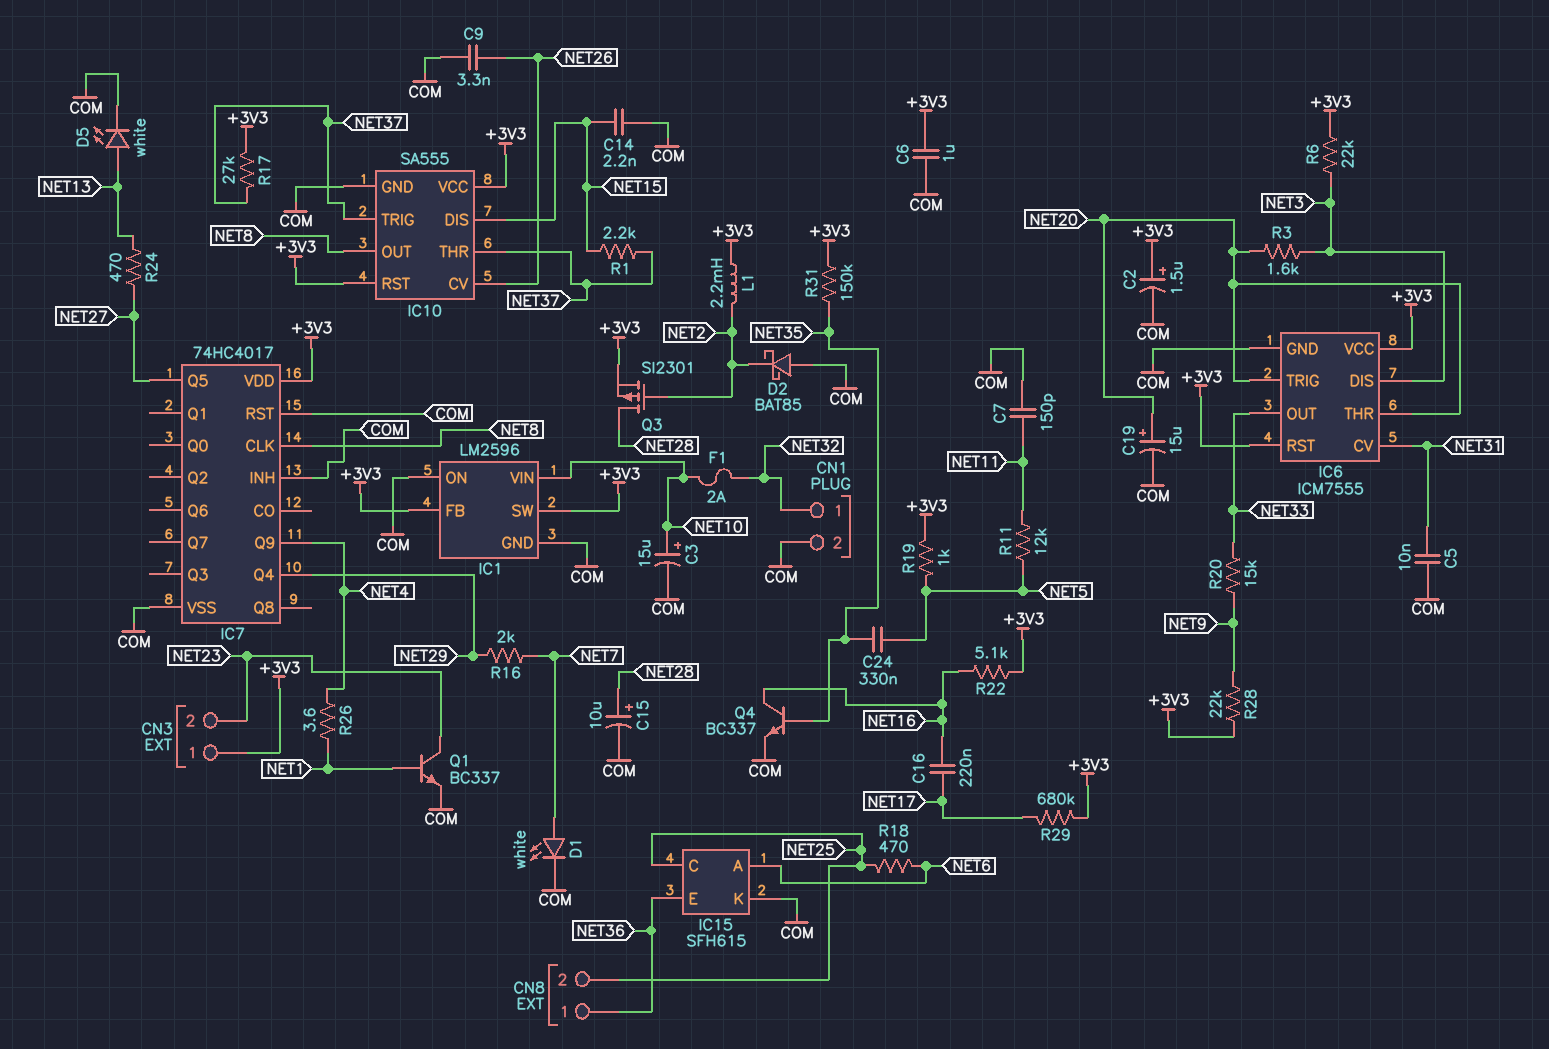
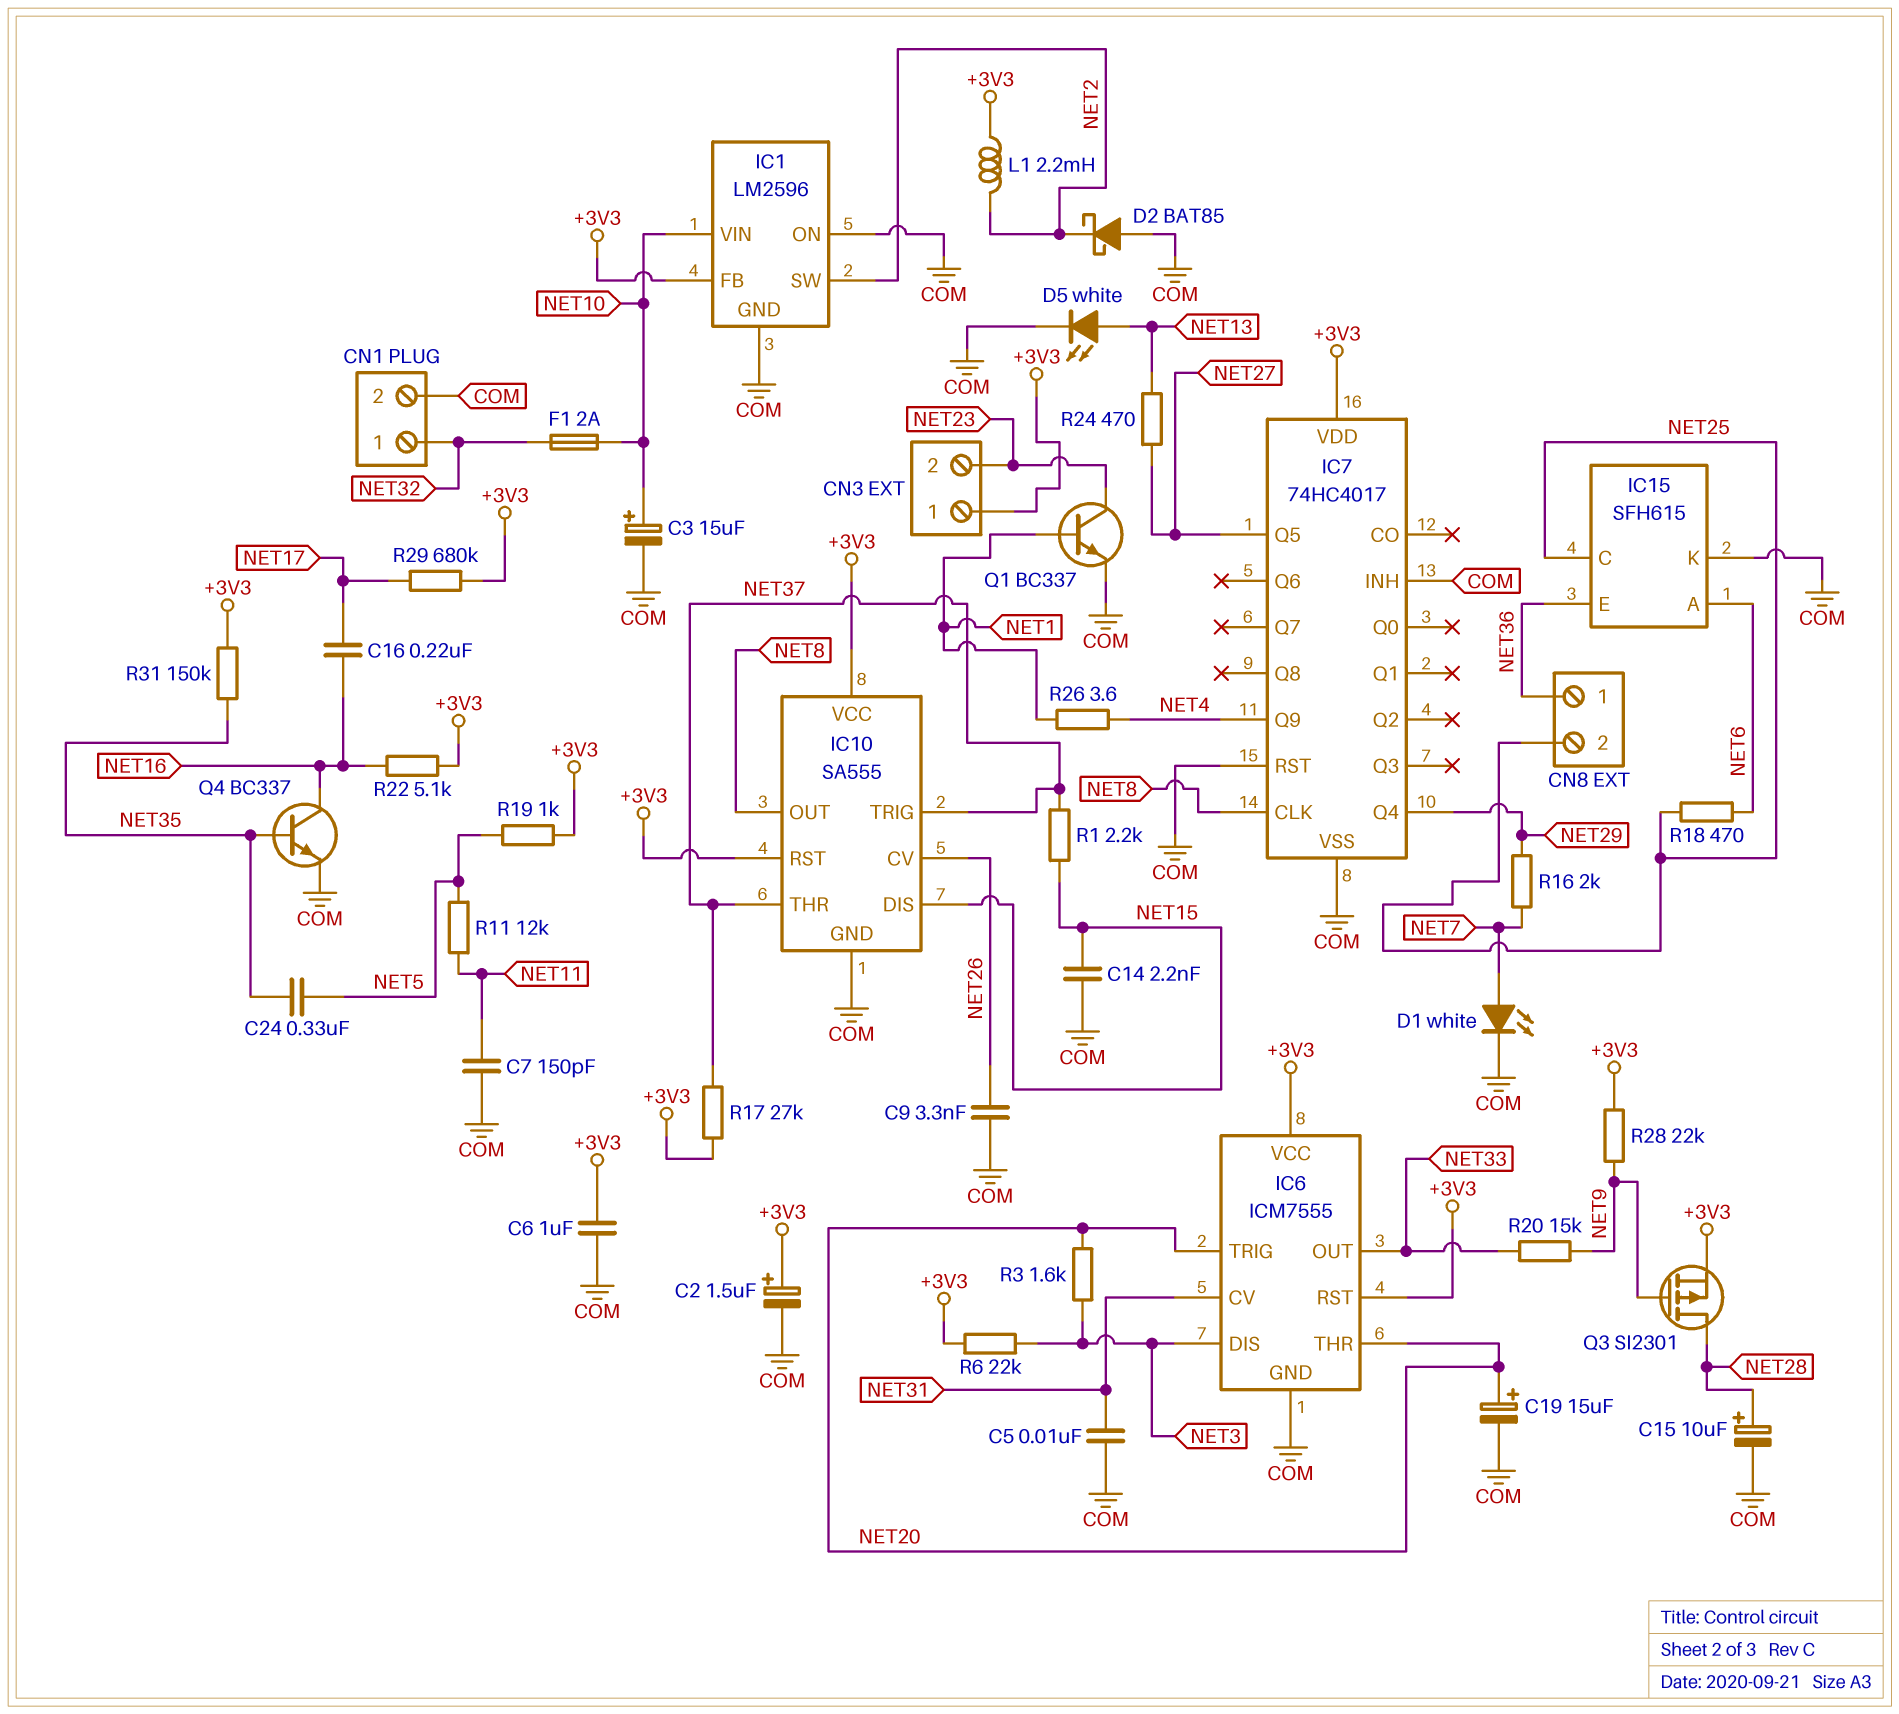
IC1 pin SW: +3V3 -> NET2
Q3: PMOS SI2301 (G NET2, D NET28, S +3V3) -> PMOS SI2301 (G NET9, D NET28, S +3V3)

